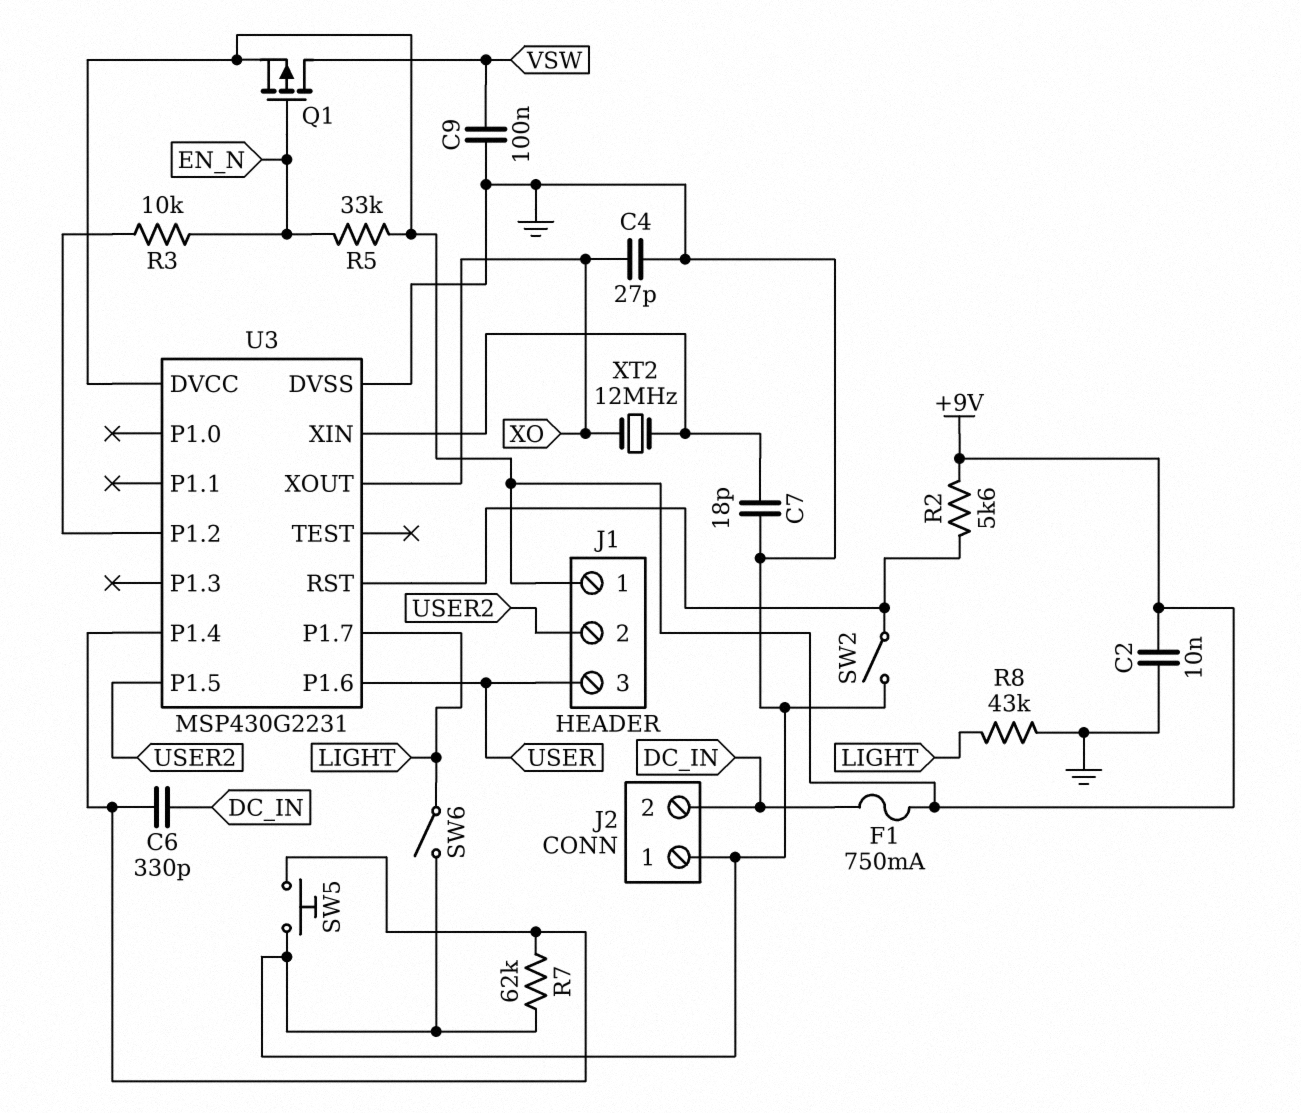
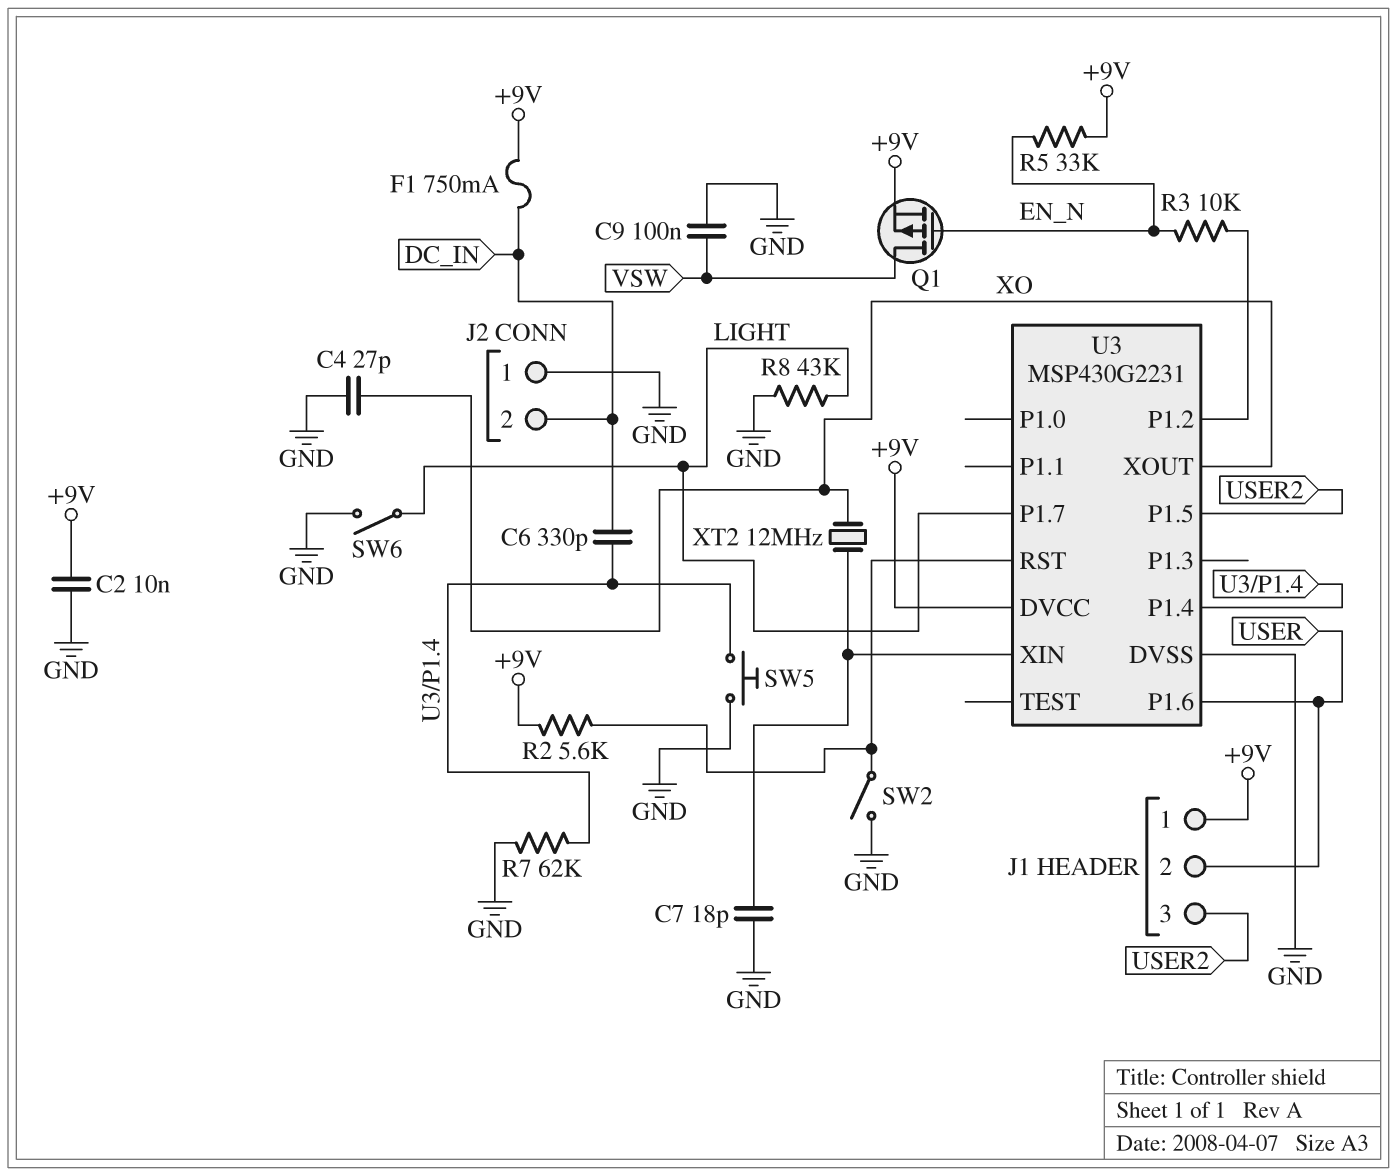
J1 pin 2: USER2 -> USER
J1 pin 3: USER -> USER2

